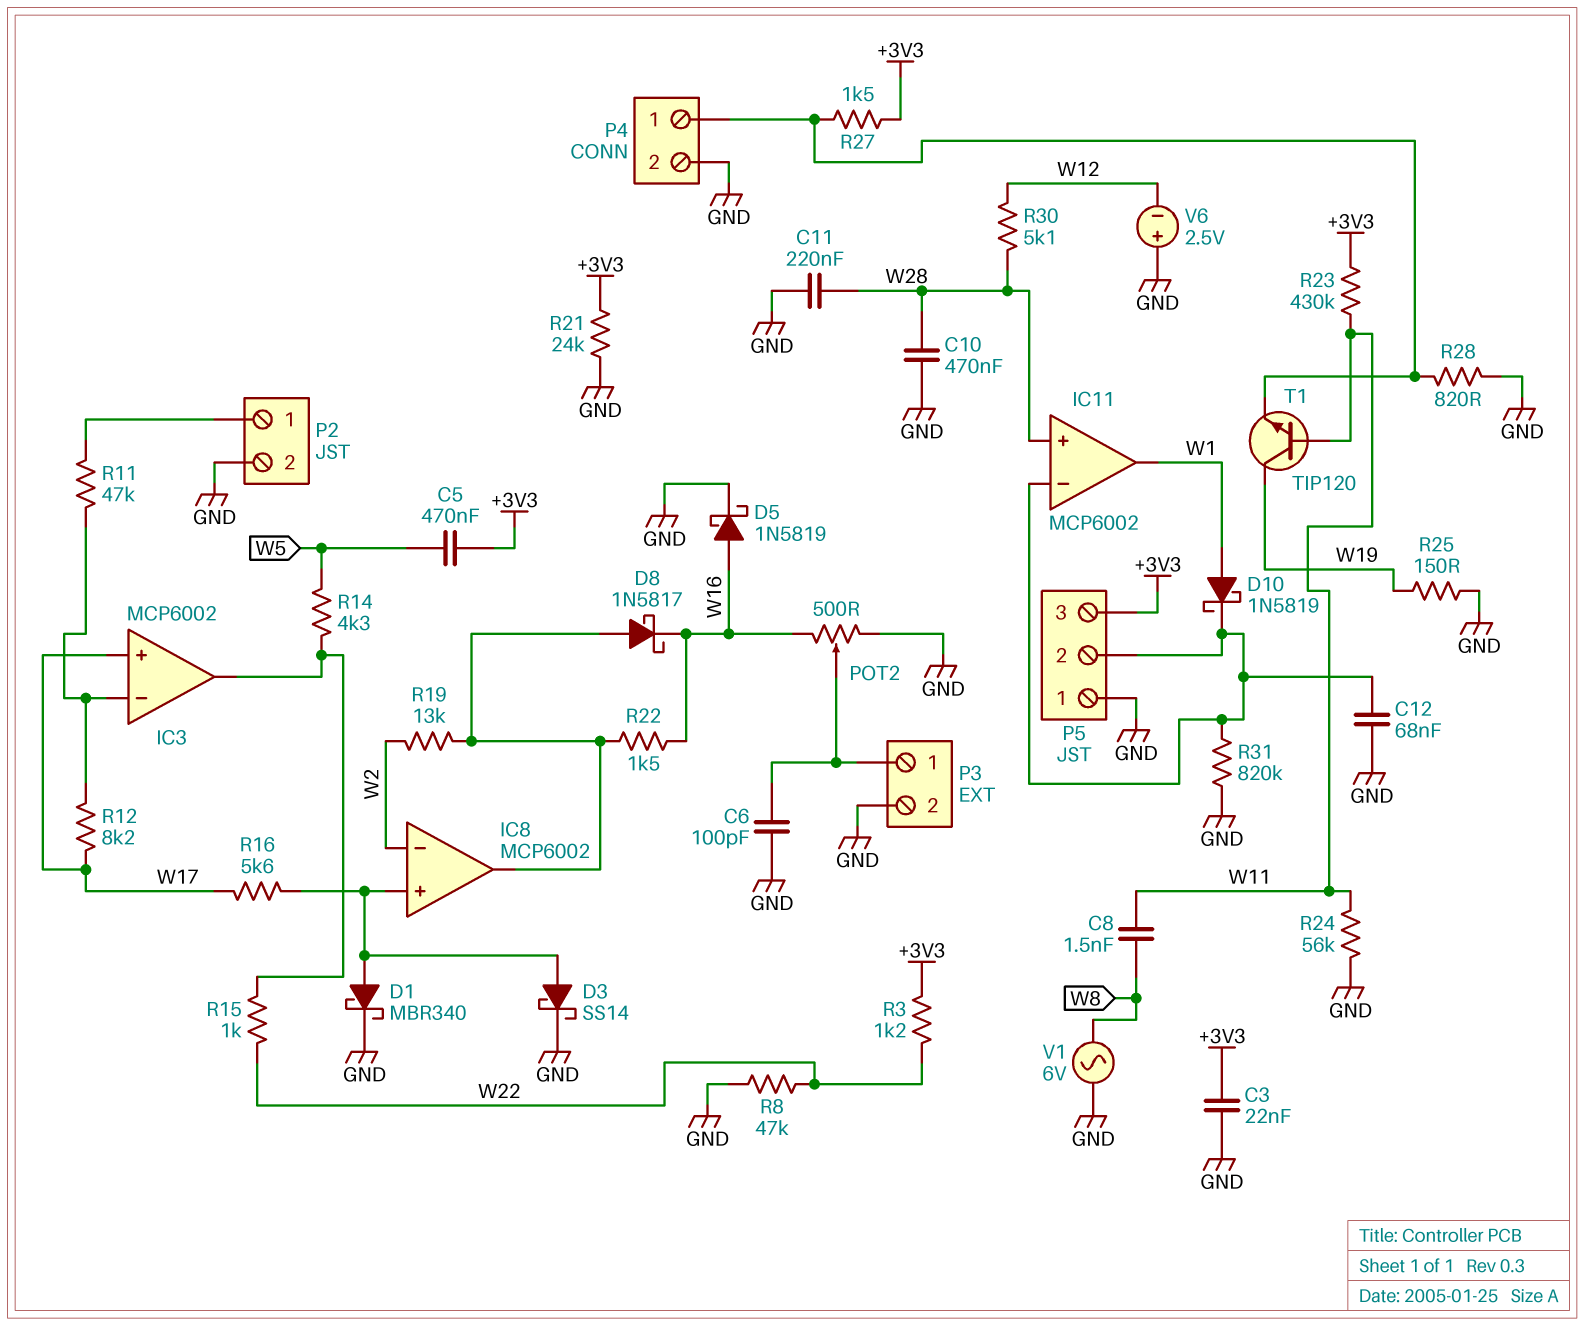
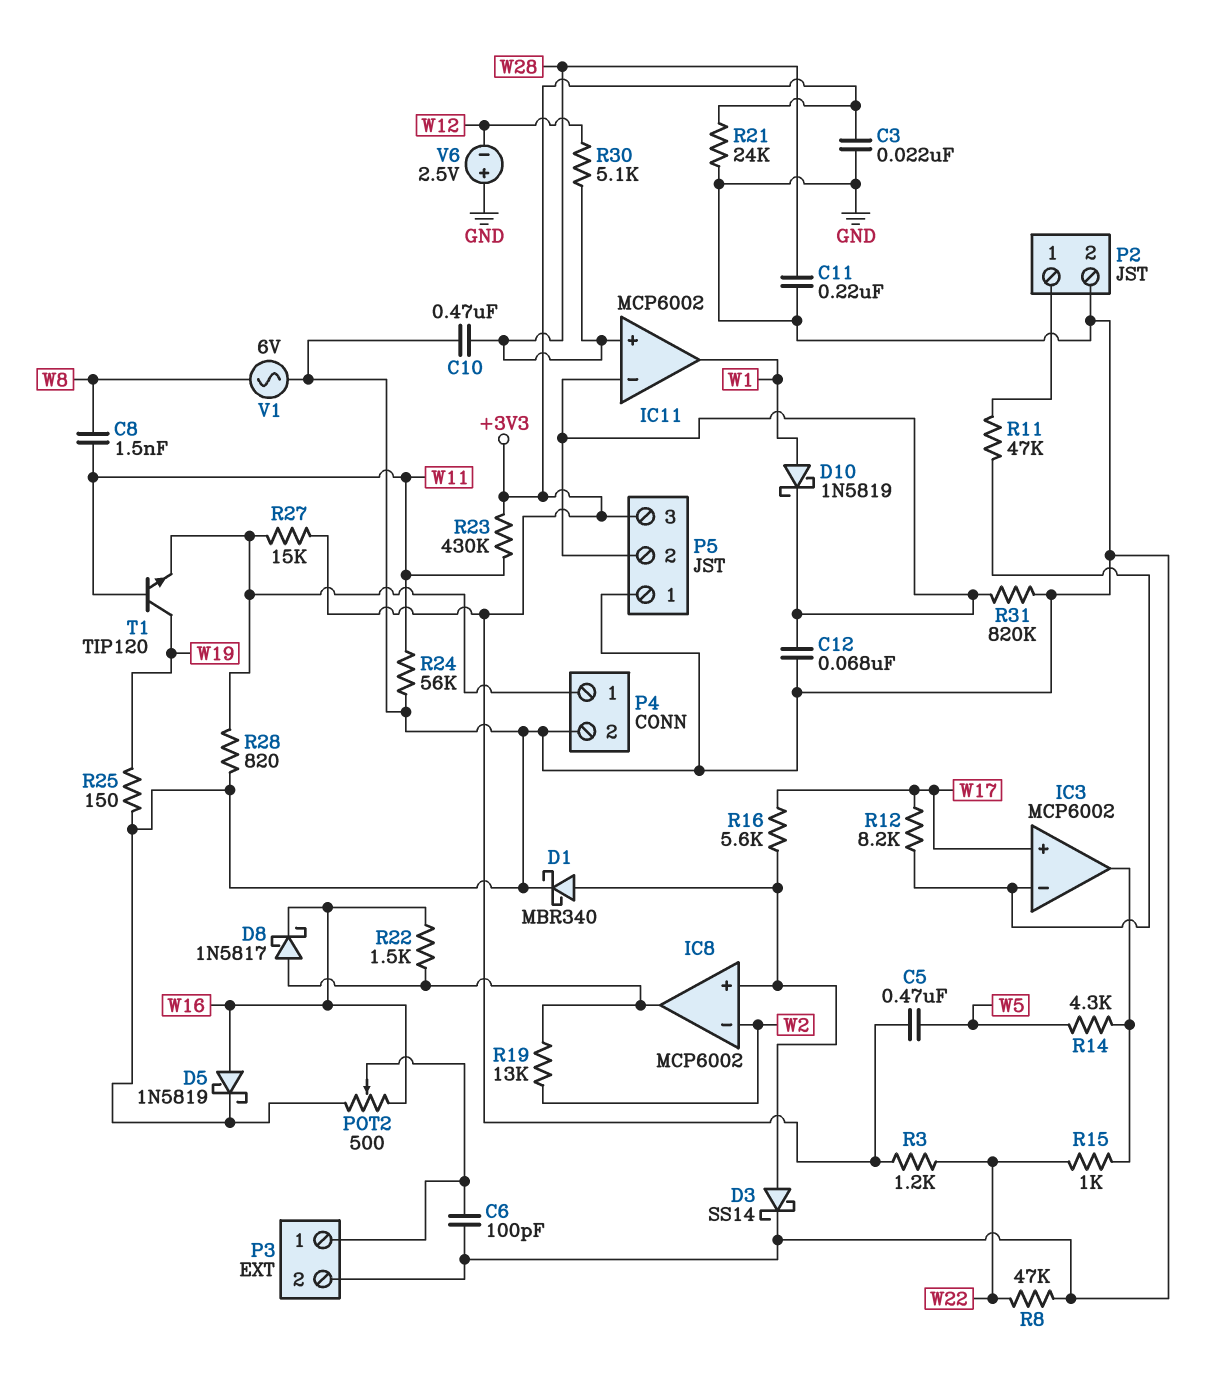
R27: 1.5k (+3V3, P4/1) -> 15k (+3V3, P4/1)

